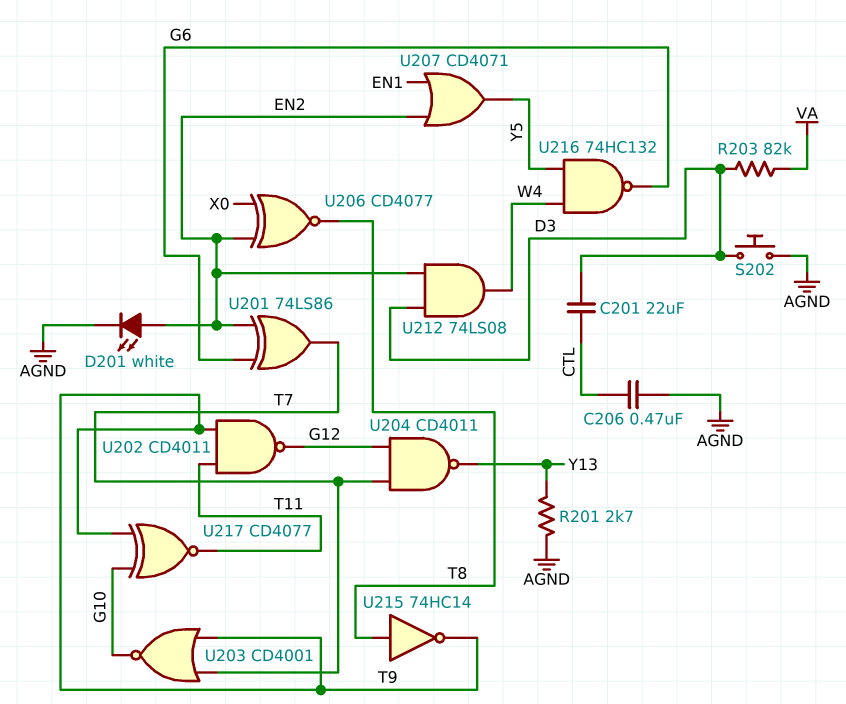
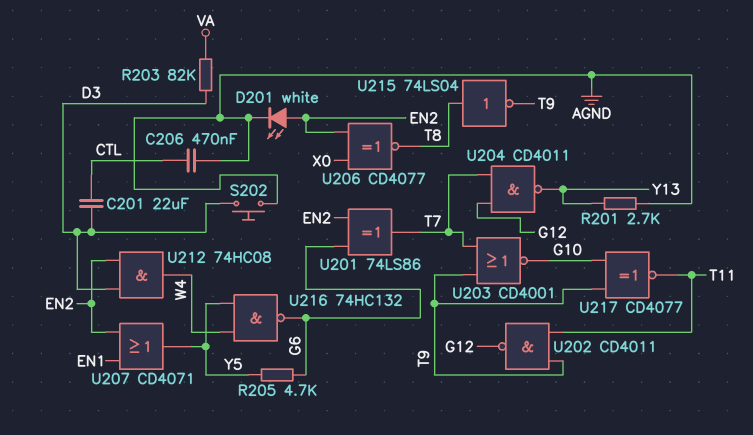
R205: none -> 4.7k (G6, Y5)
U212: AND 74LS08 (in D3, in EN2, out W4) -> AND 74HC08 (in D3, in EN2, out W4)
U215: NOT 74HC14 (in T8, out T9) -> NOT 74LS04 (in T8, out T9)

